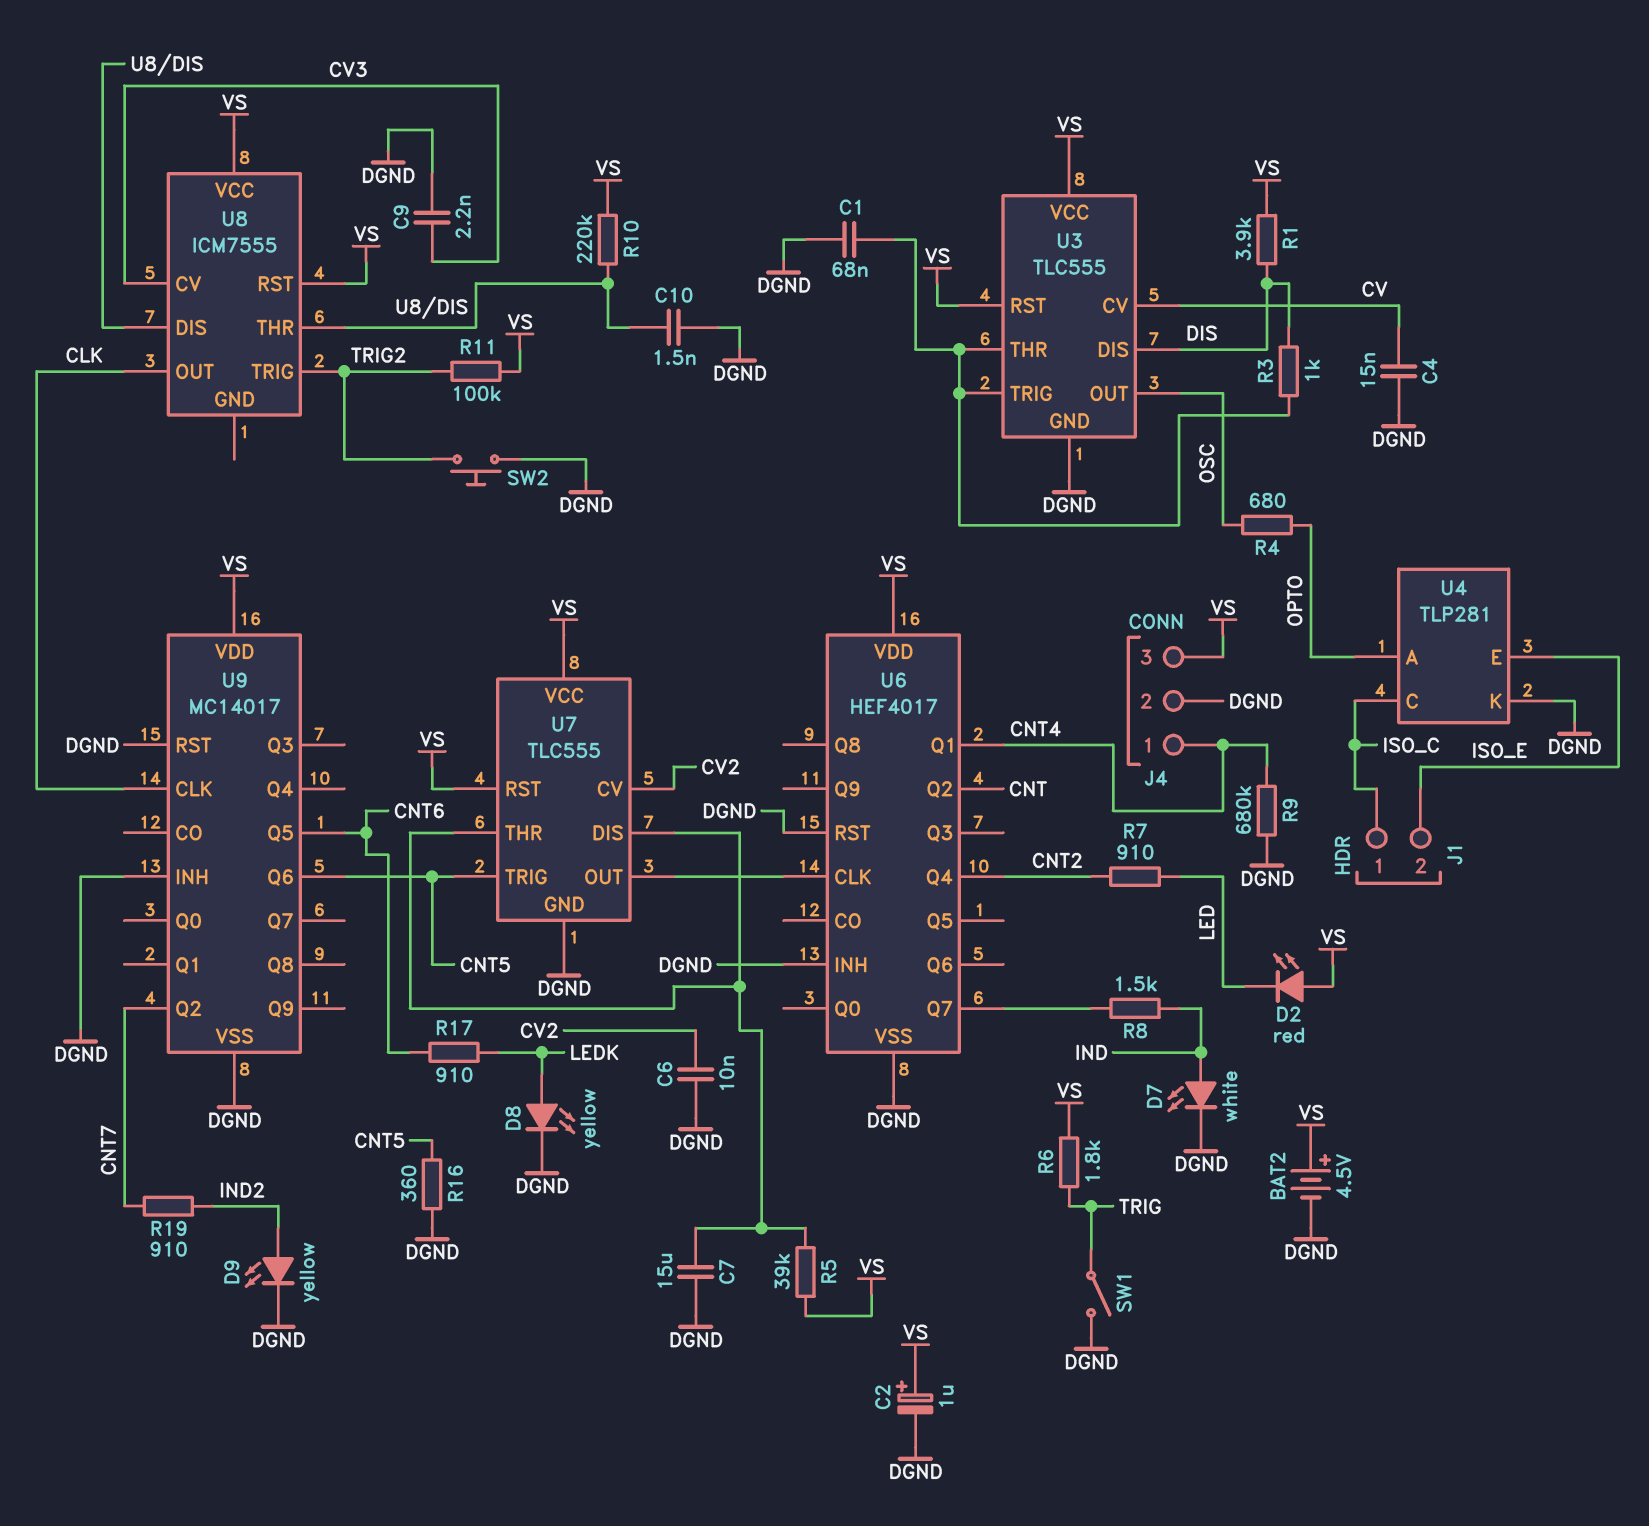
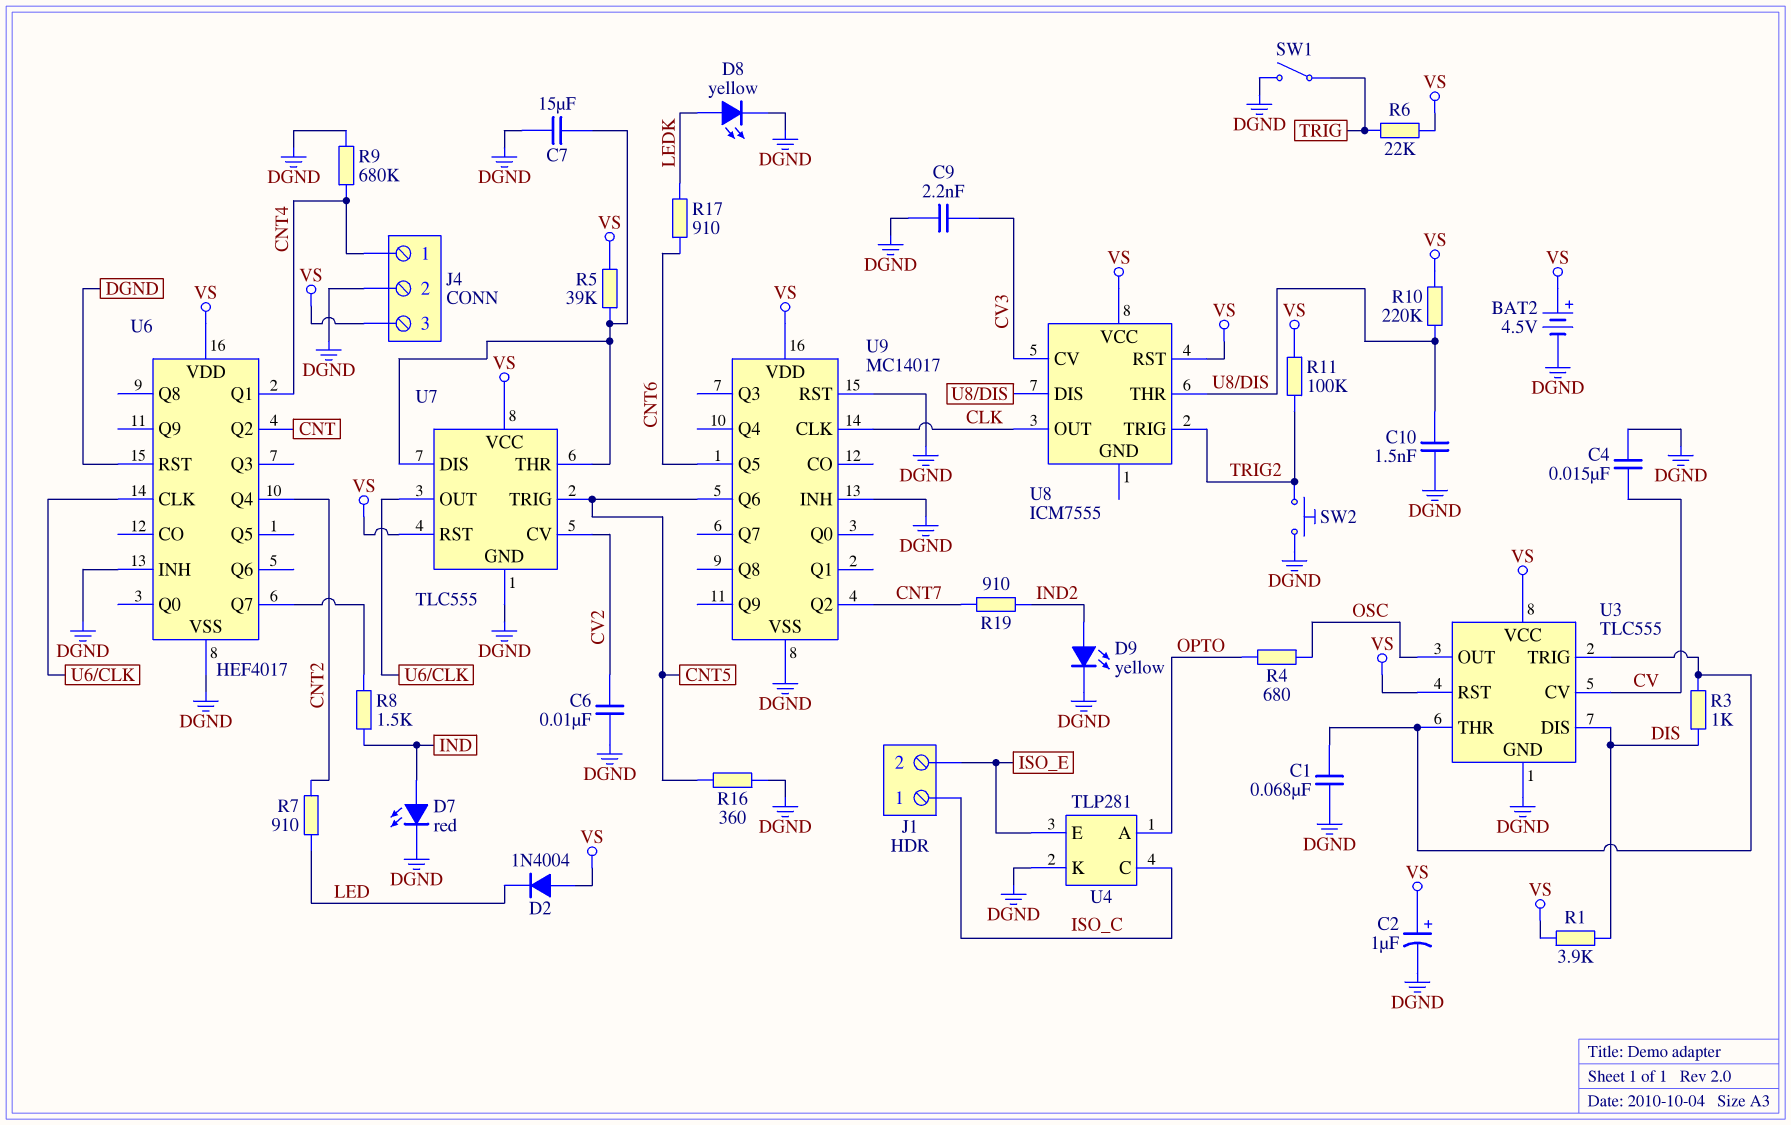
D2: LED red (A VS, K LED) -> diode 1N4004 (A VS, K LED)
D7: LED white (A IND, K DGND) -> LED red (A IND, K DGND)
R6: 1.8k (TRIG, VS) -> 22k (TRIG, VS)

